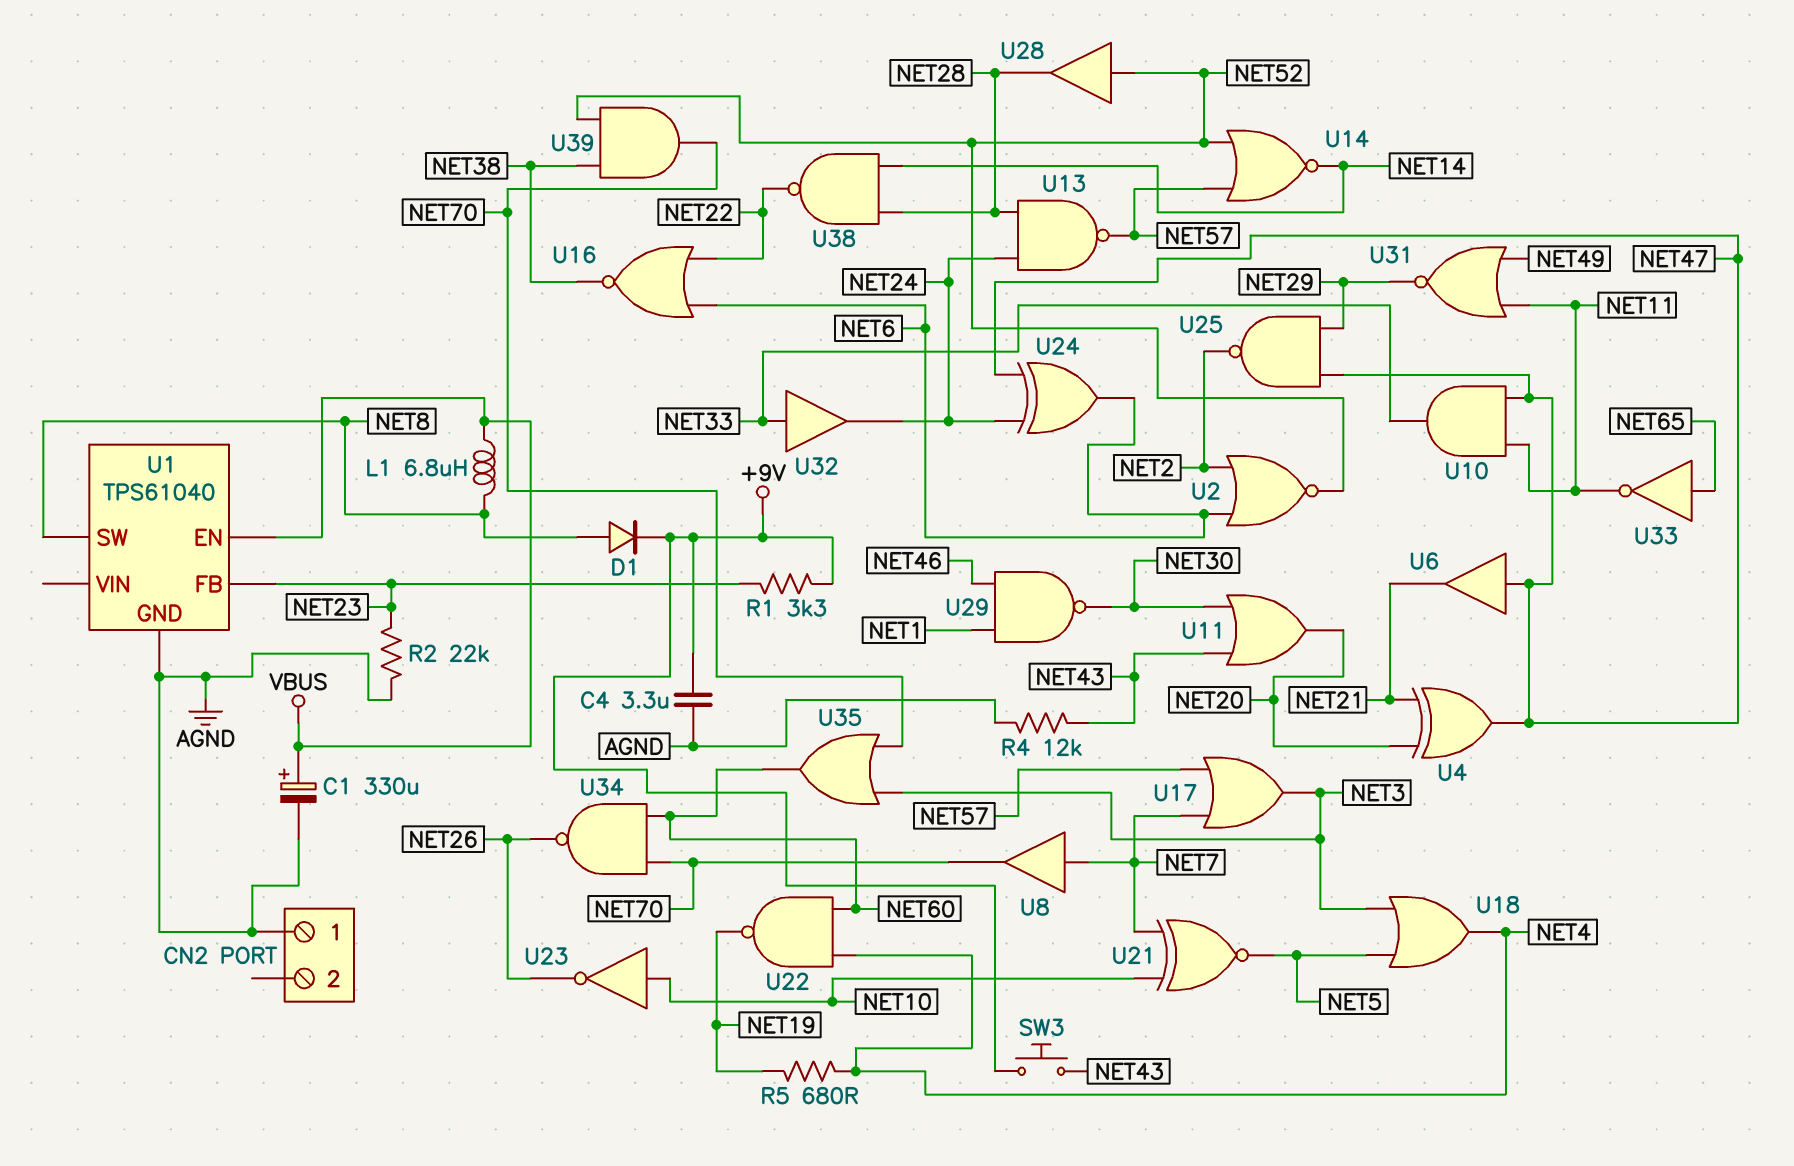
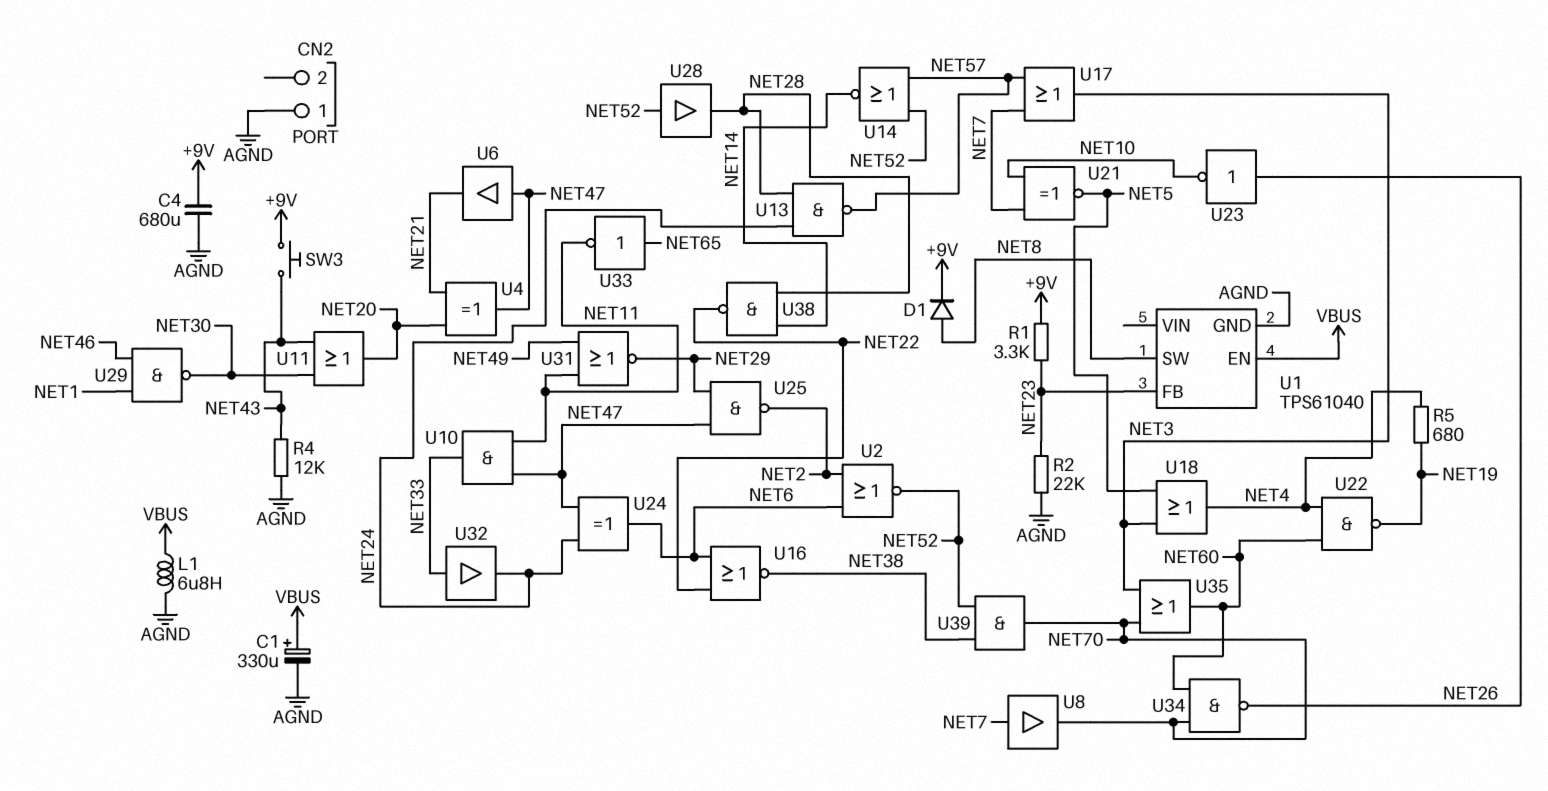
C4: 3.3uF (+9V, AGND) -> 680uF (+9V, AGND)
L1: 6.8uH (NET8, VBUS) -> 6.8uH (AGND, VBUS)
U23: NOT (in NET10, out NET26) -> NOT (in NET26, out NET10)

